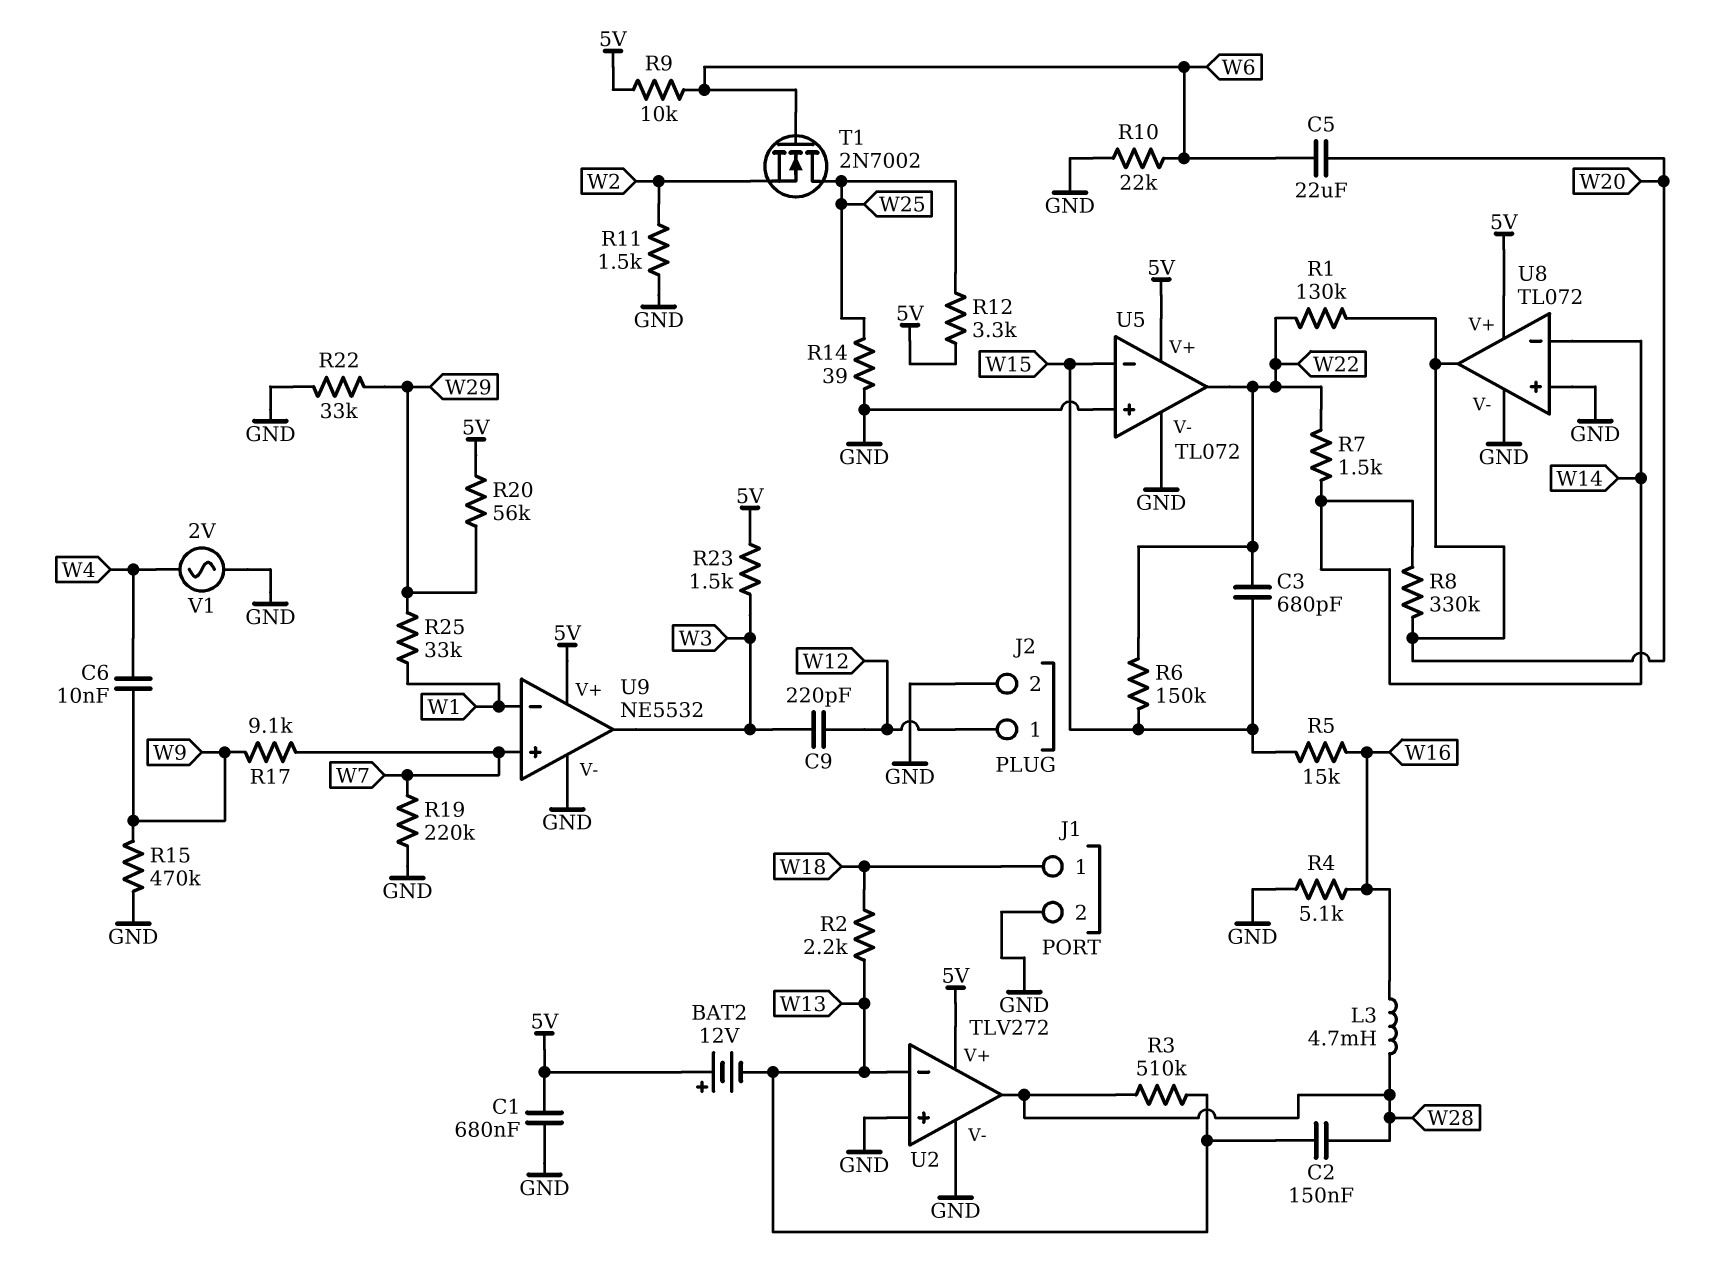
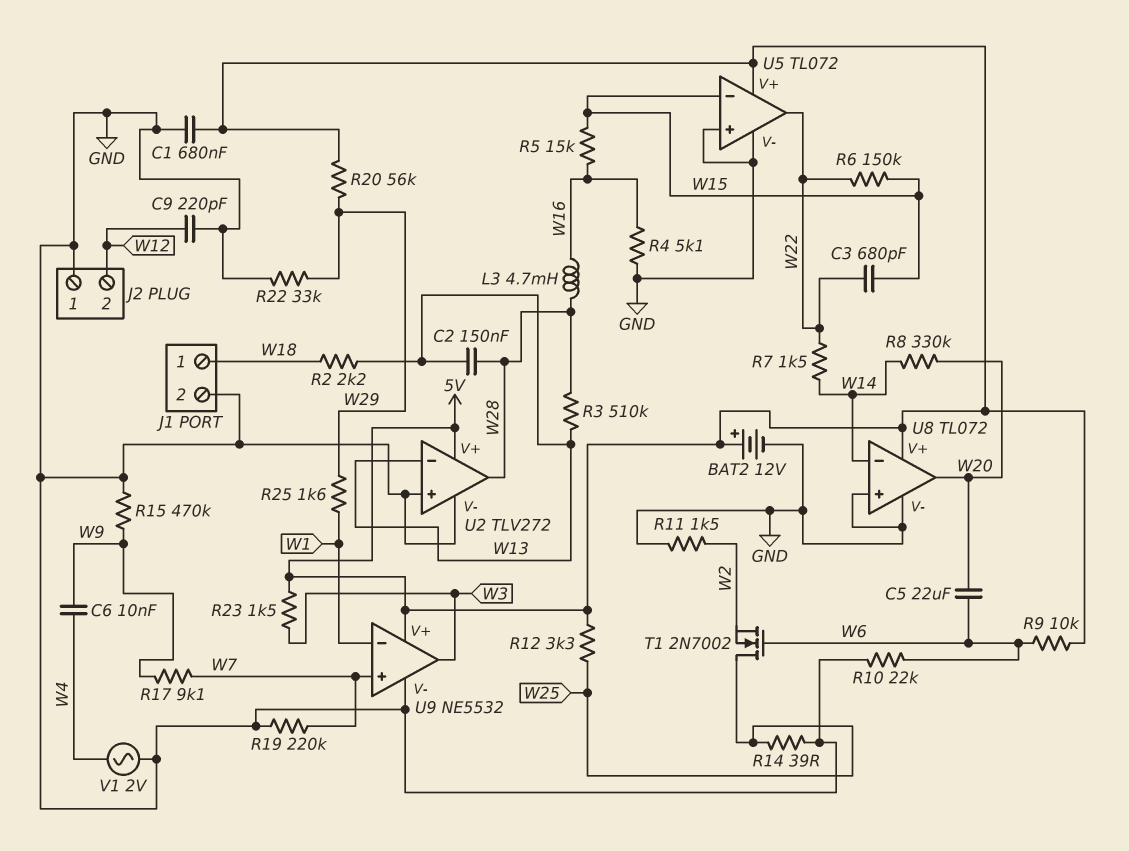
BAT2: 12V (plus 5V, minus W13) -> 12V (plus 5V, minus GND)
C9: 220pF (W3, W12) -> 220pF (GND, W12)
J2 pin 1: W12 -> GND
J2 pin 2: GND -> W12
R1: 130k (W20, W22) -> none
R25: 33k (W1, W29) -> 1.6k (W1, W29)

